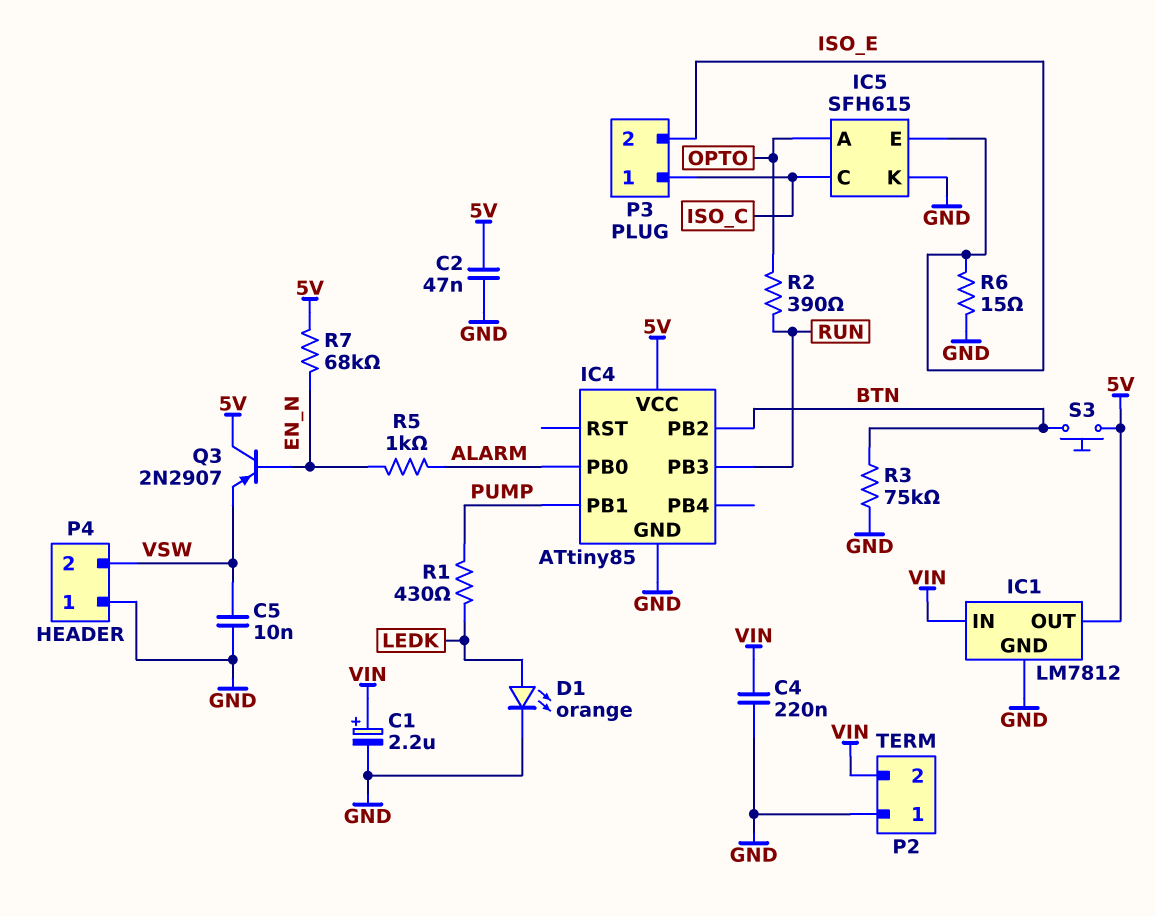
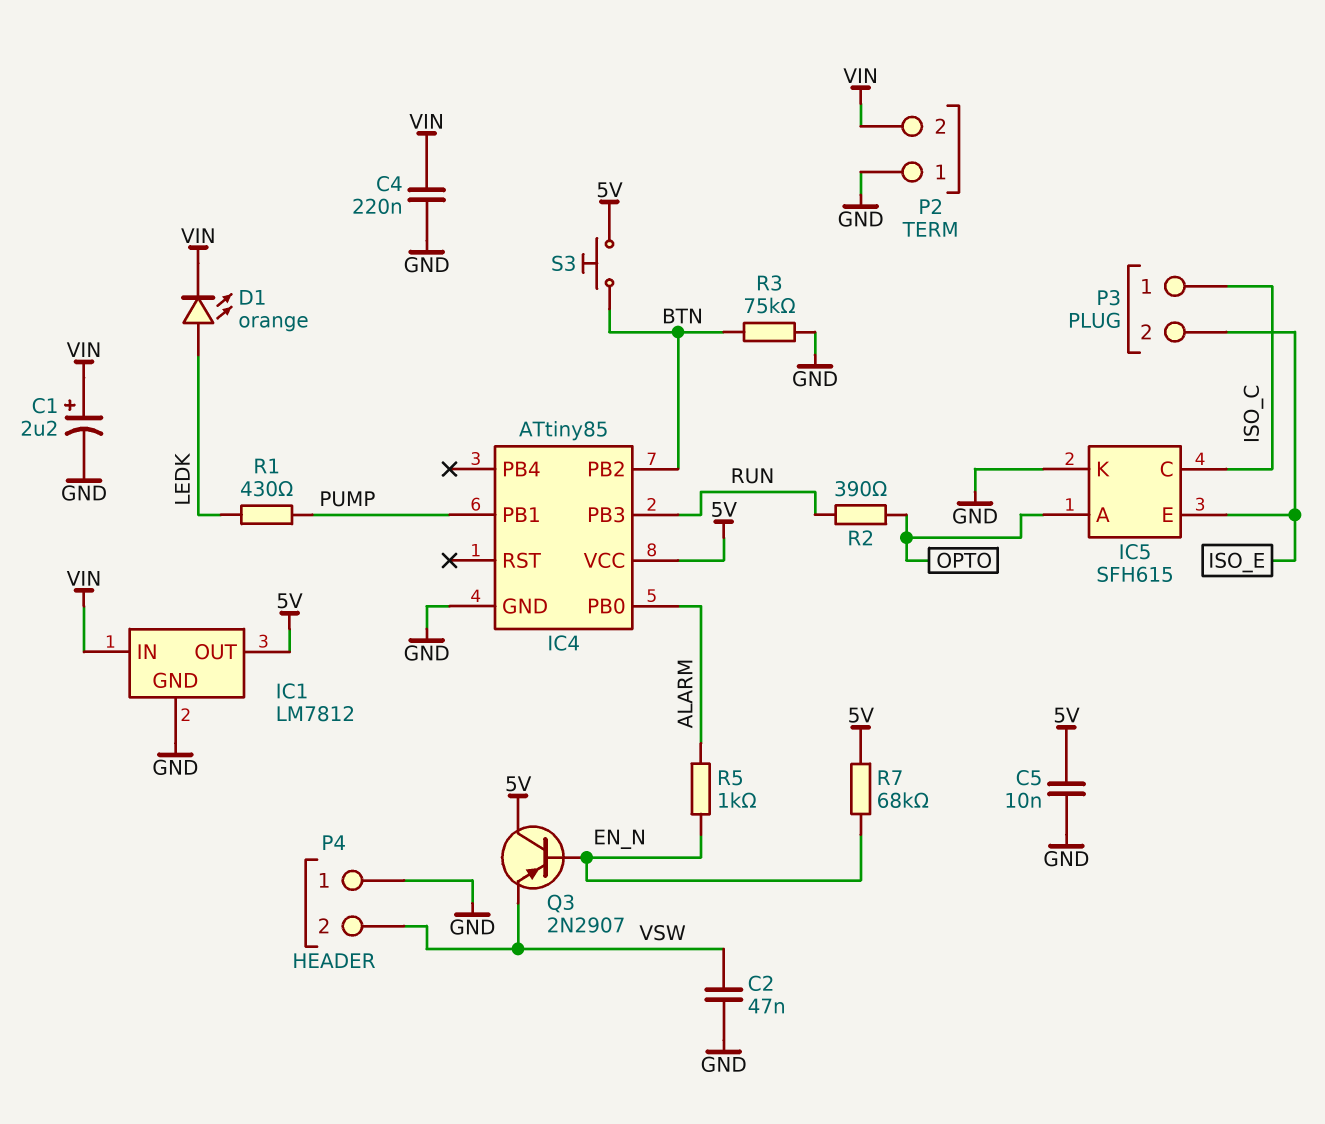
C2: 47nF (5V, GND) -> 47nF (GND, VSW)
C5: 10nF (GND, VSW) -> 10nF (5V, GND)
D1: LED orange (A LEDK, K GND) -> LED orange (A LEDK, K VIN)
R6: 15 (GND, ISO_E) -> none

